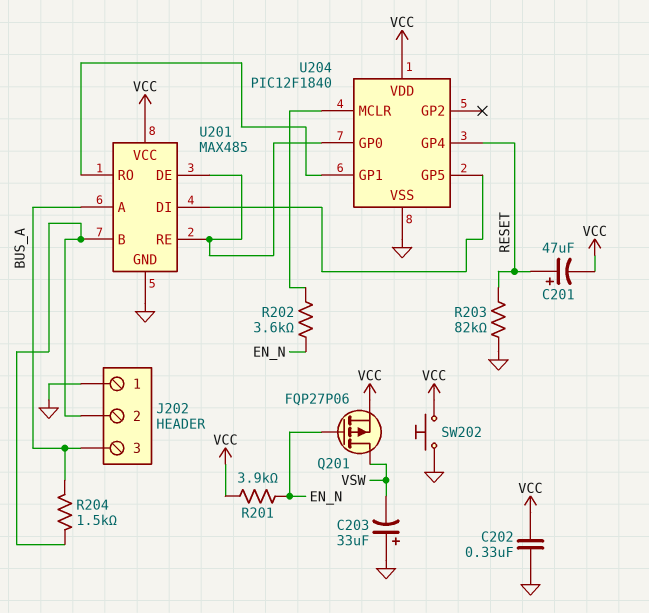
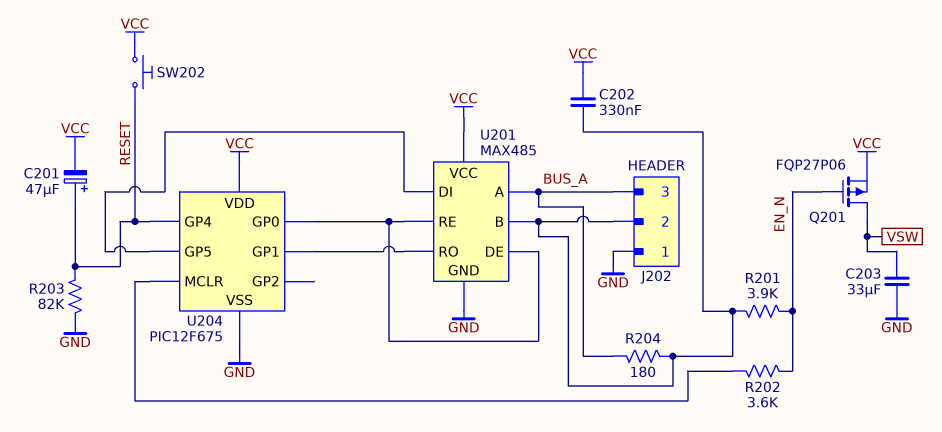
C202: 330nF (GND, VCC) -> 330nF (J202/2, VCC)
C203: 33uF (plus GND, minus VSW) -> 33uF (GND, VSW)
R201: 3.9k (EN_N, VCC) -> 3.9k (EN_N, J202/2)
R204: 1.5k (BUS_A, J202/2) -> 180 (BUS_A, J202/2)
SW202: button (GND, VCC) -> button (RESET, VCC)
U204: PIC12F1840 -> PIC12F675

